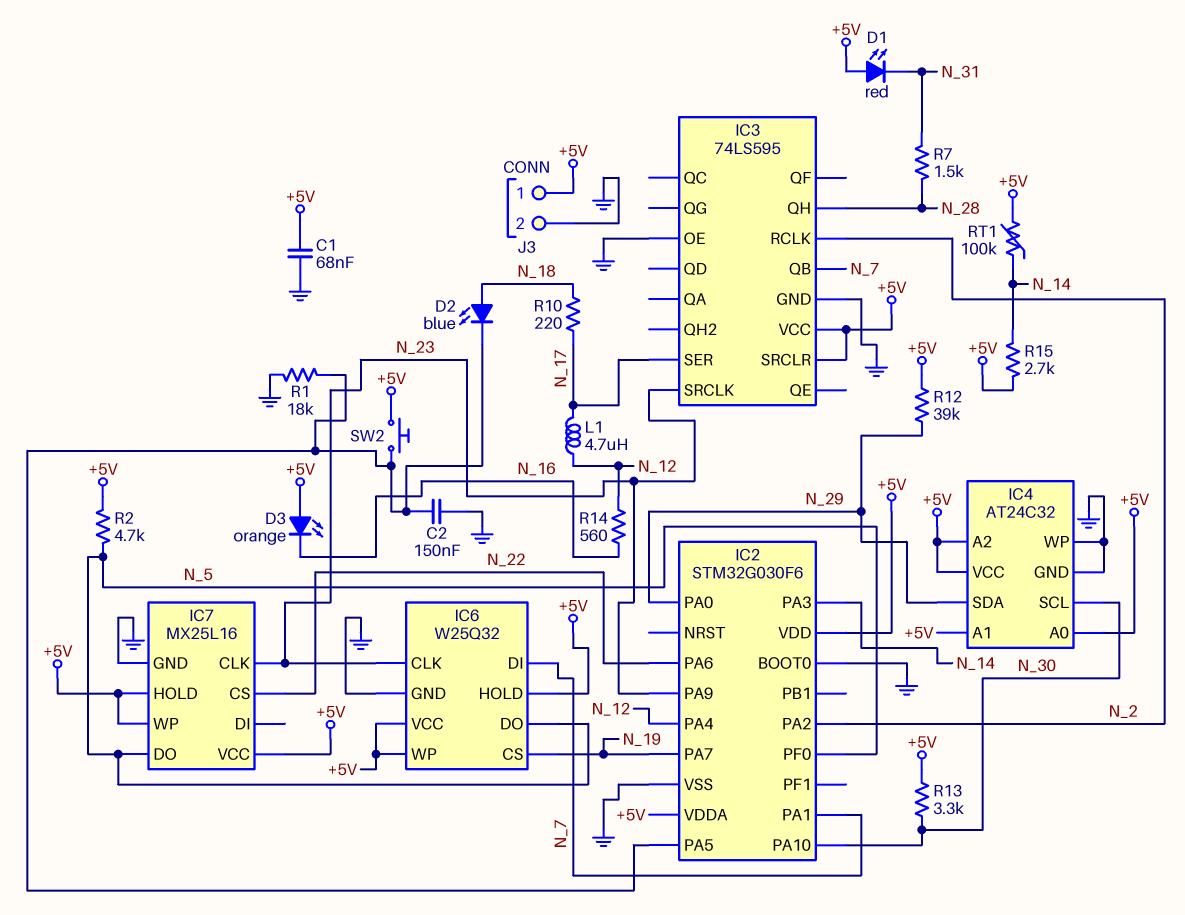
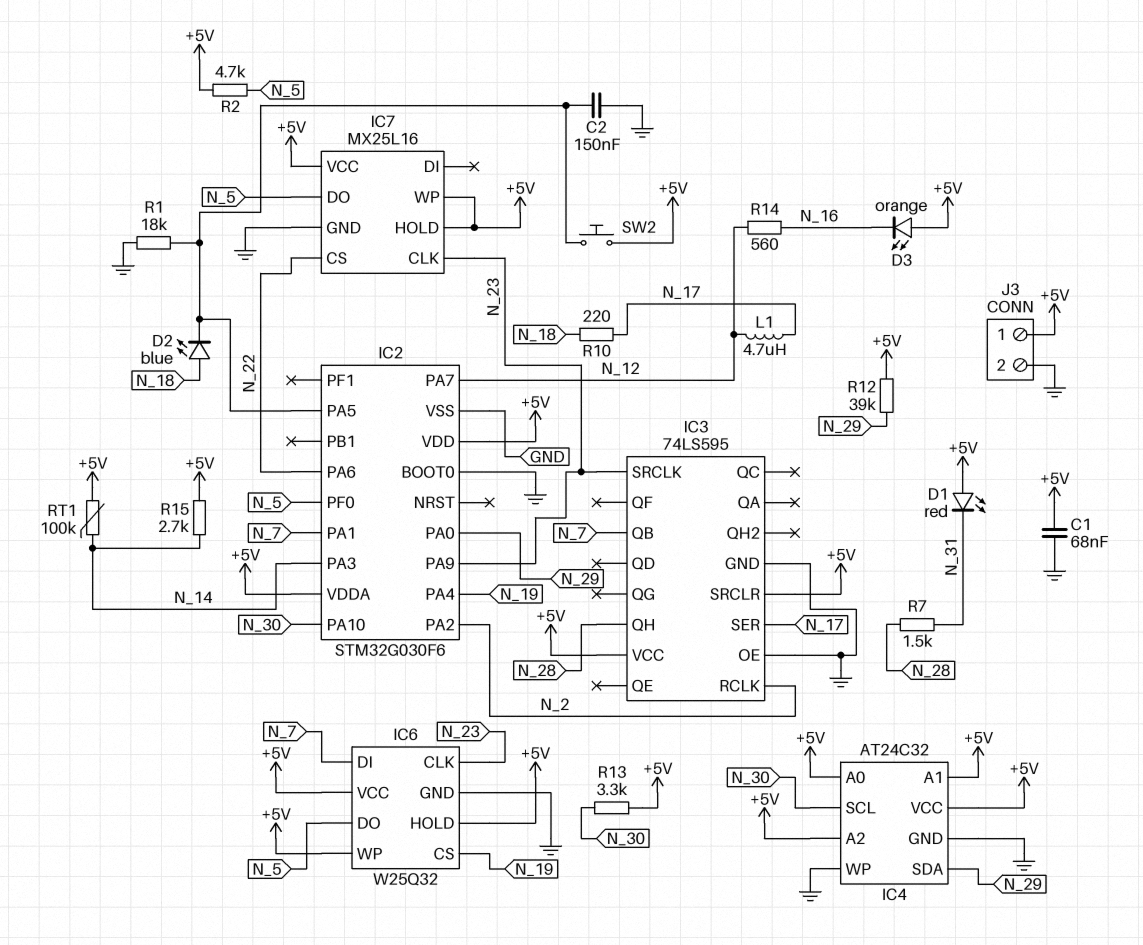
IC2 pin PA4: N_12 -> N_19
IC2 pin PA7: N_19 -> N_12

